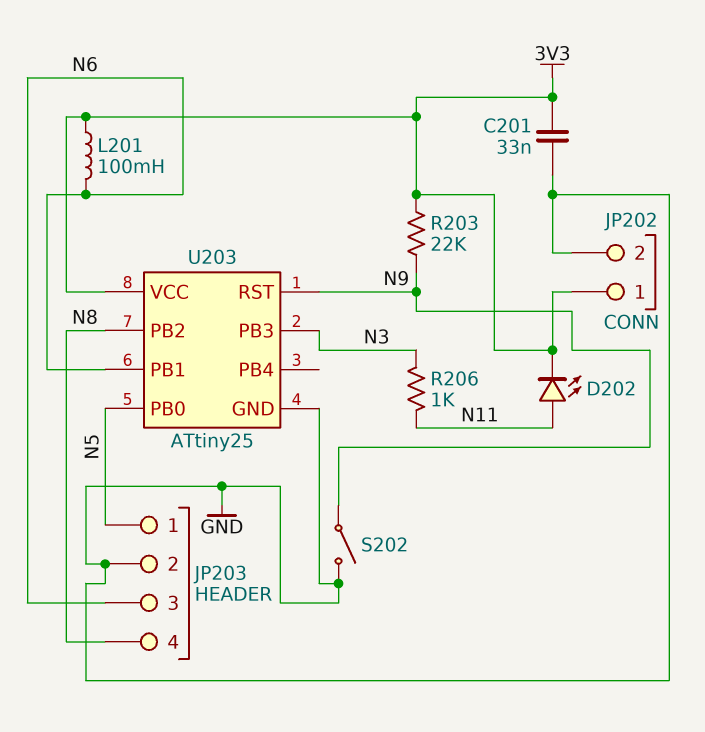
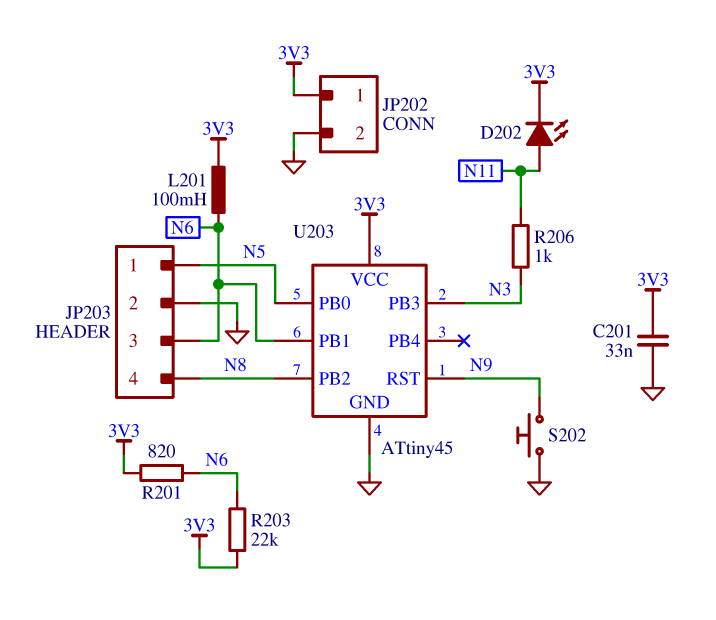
R201: none -> 820 (3V3, N6)
R203: 22k (3V3, N9) -> 22k (3V3, N6)
S202: switch (GND, N9) -> button (GND, N9)
U203: ATtiny25 -> ATtiny45

